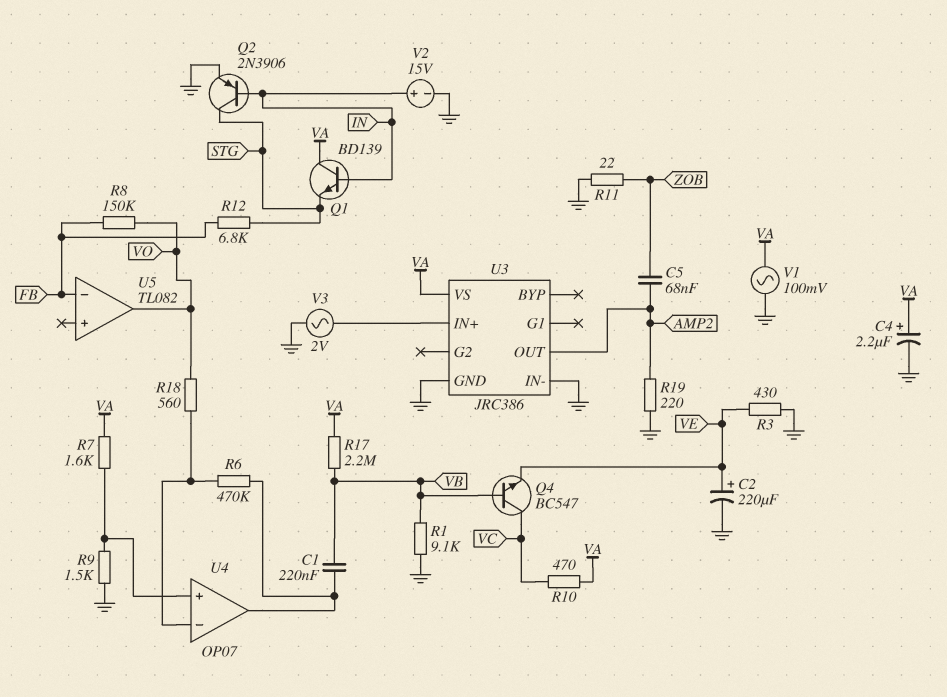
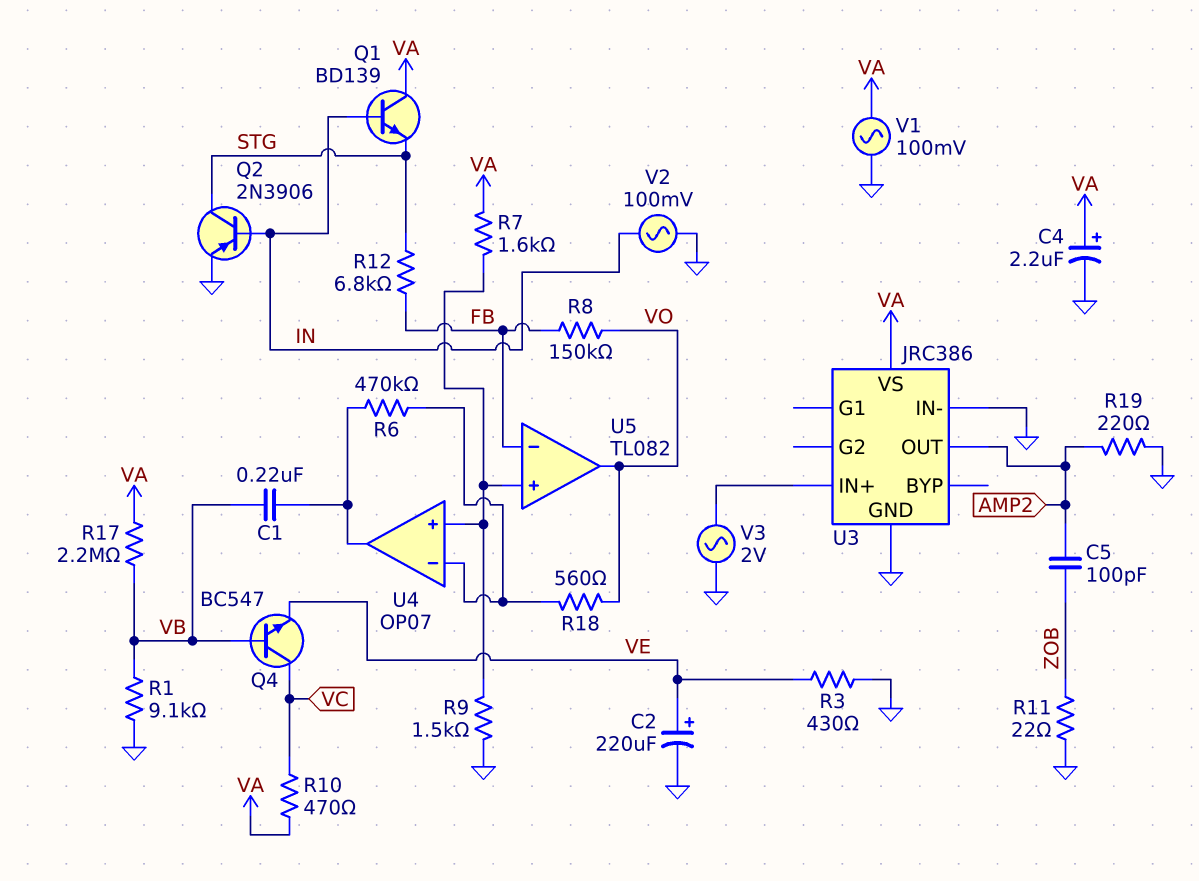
C5: 68nF (AMP2, ZOB) -> 100pF (AMP2, ZOB)
U5 pin in+: none -> U4/in+
V2: 15V (plus IN, minus GND) -> AC 100mV (GND, IN)

